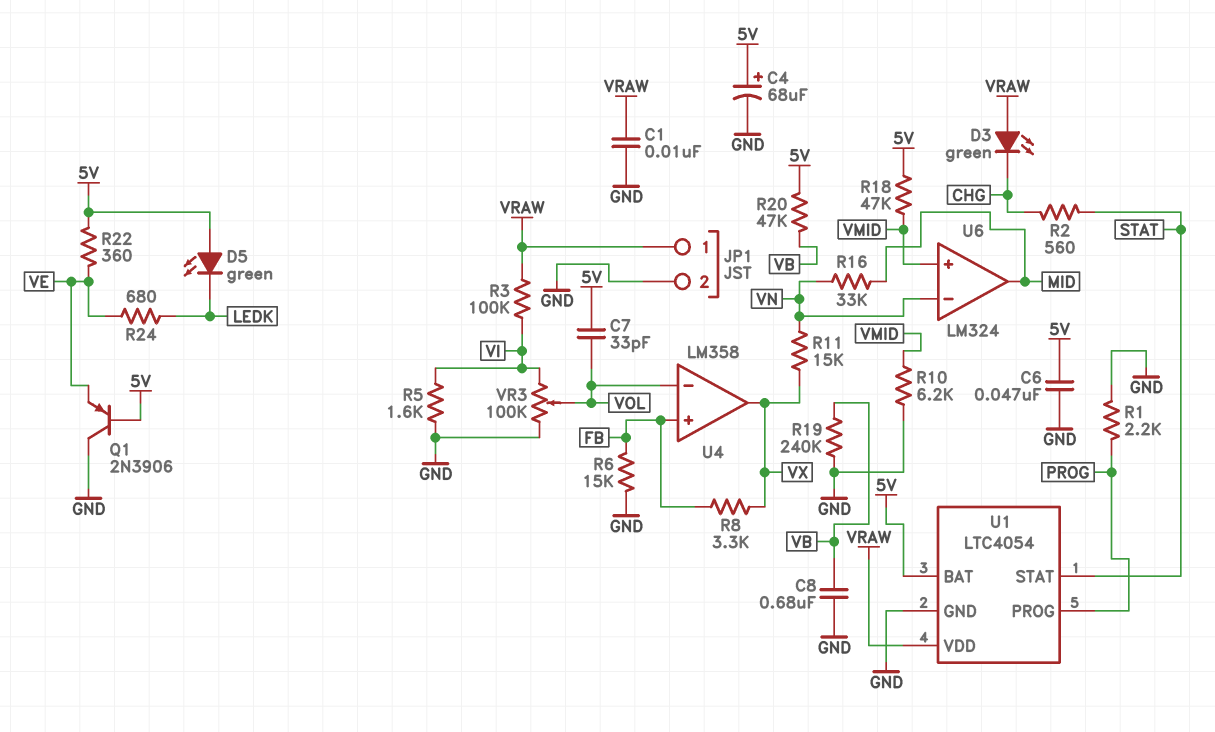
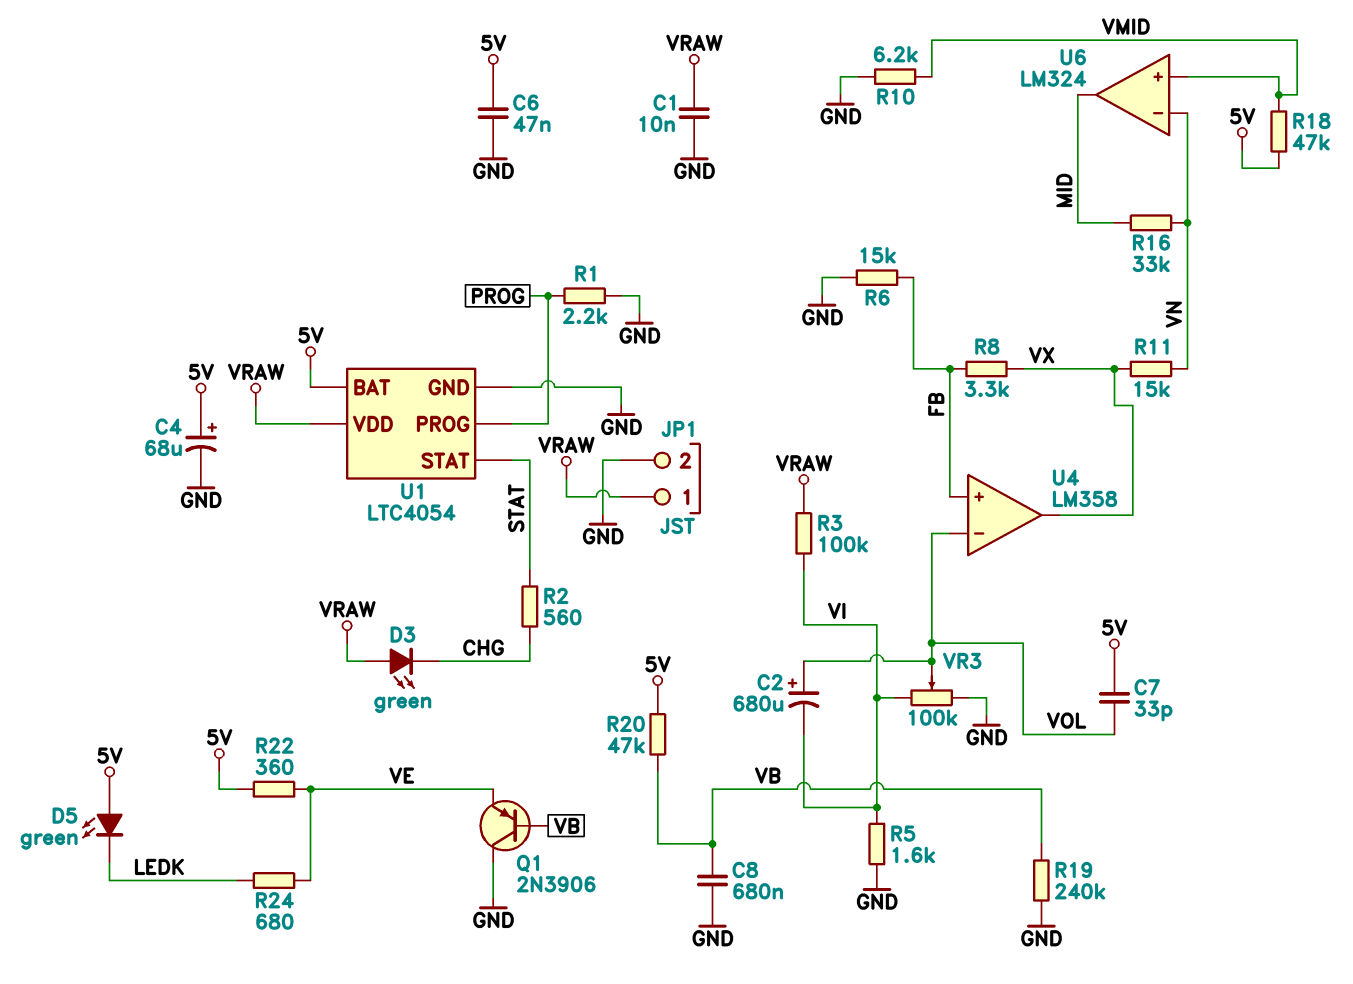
C2: none -> 680uF (plus VOL, minus VI)
Q1: PNP 2N3906 (B 5V, C GND, E VE) -> PNP 2N3906 (B VB, C GND, E VE)

